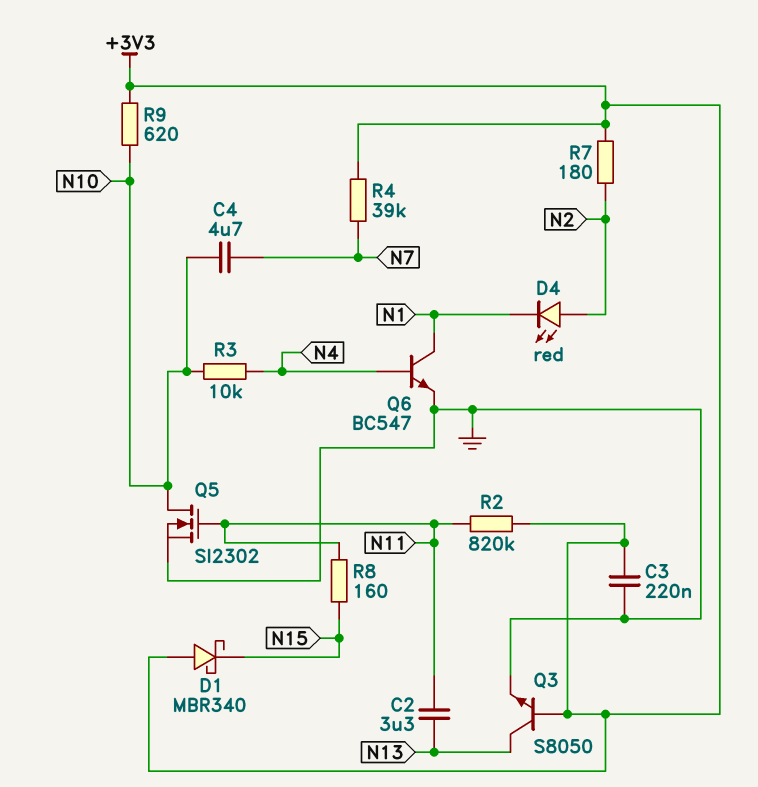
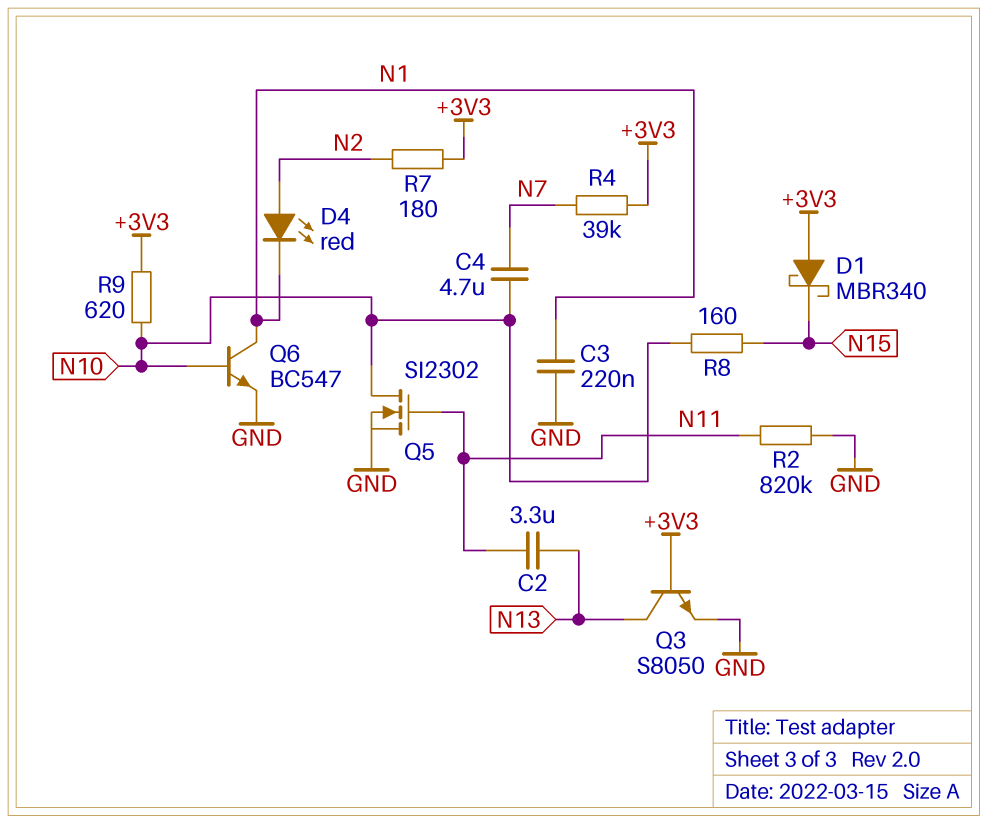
C3: 220nF (+3V3, GND) -> 220nF (GND, N1)
Q6: NPN BC547 (B N4, C N1, E GND) -> NPN BC547 (B N10, C N1, E GND)
R2: 820k (+3V3, N11) -> 820k (GND, N11)
R3: 10k (N4, N10) -> none
R8: 160 (N11, N15) -> 160 (N10, N15)

